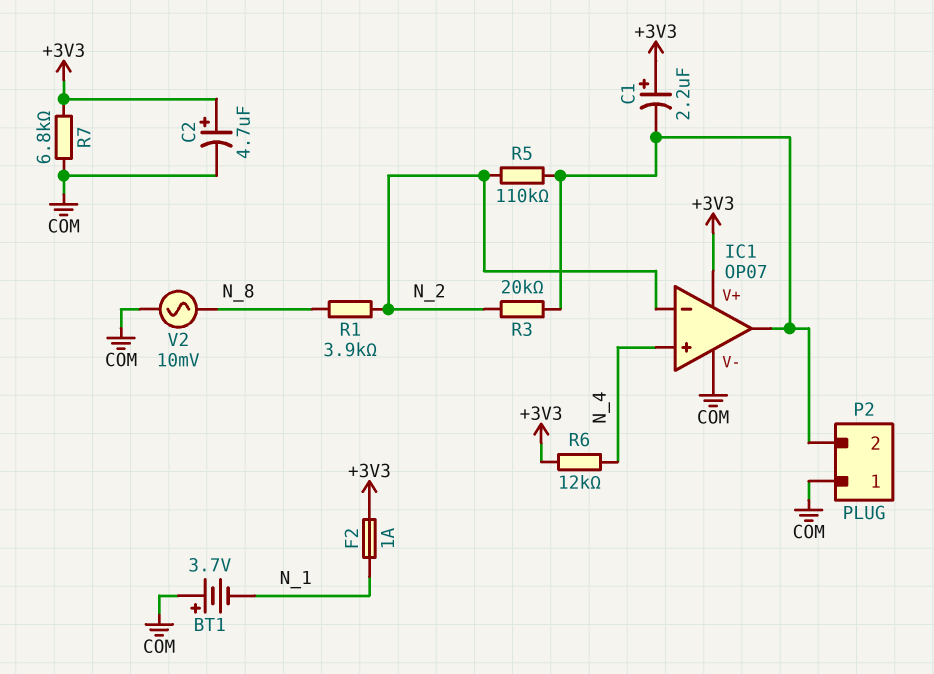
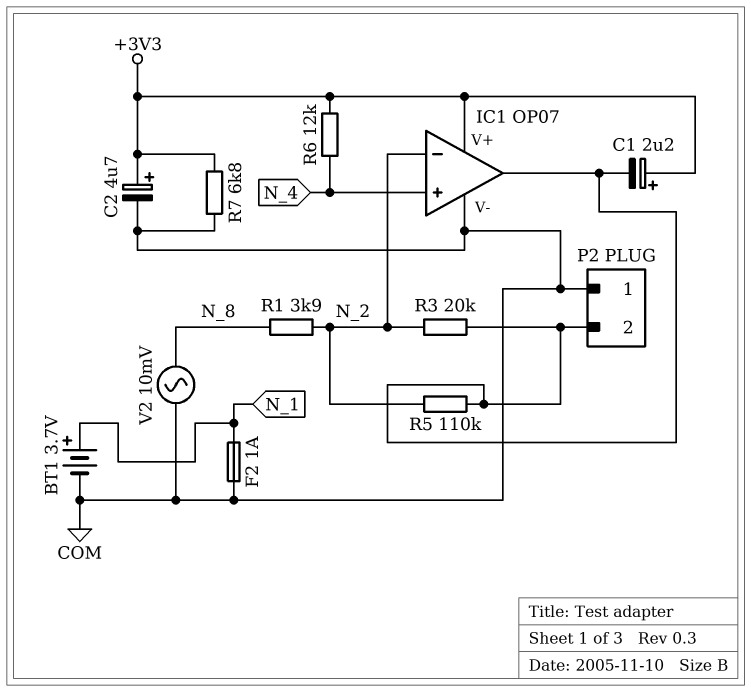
BT1: 3.7V (plus COM, minus N_1) -> 3.7V (plus N_1, minus COM)
F2: 1A (+3V3, N_1) -> 1A (COM, N_1)

